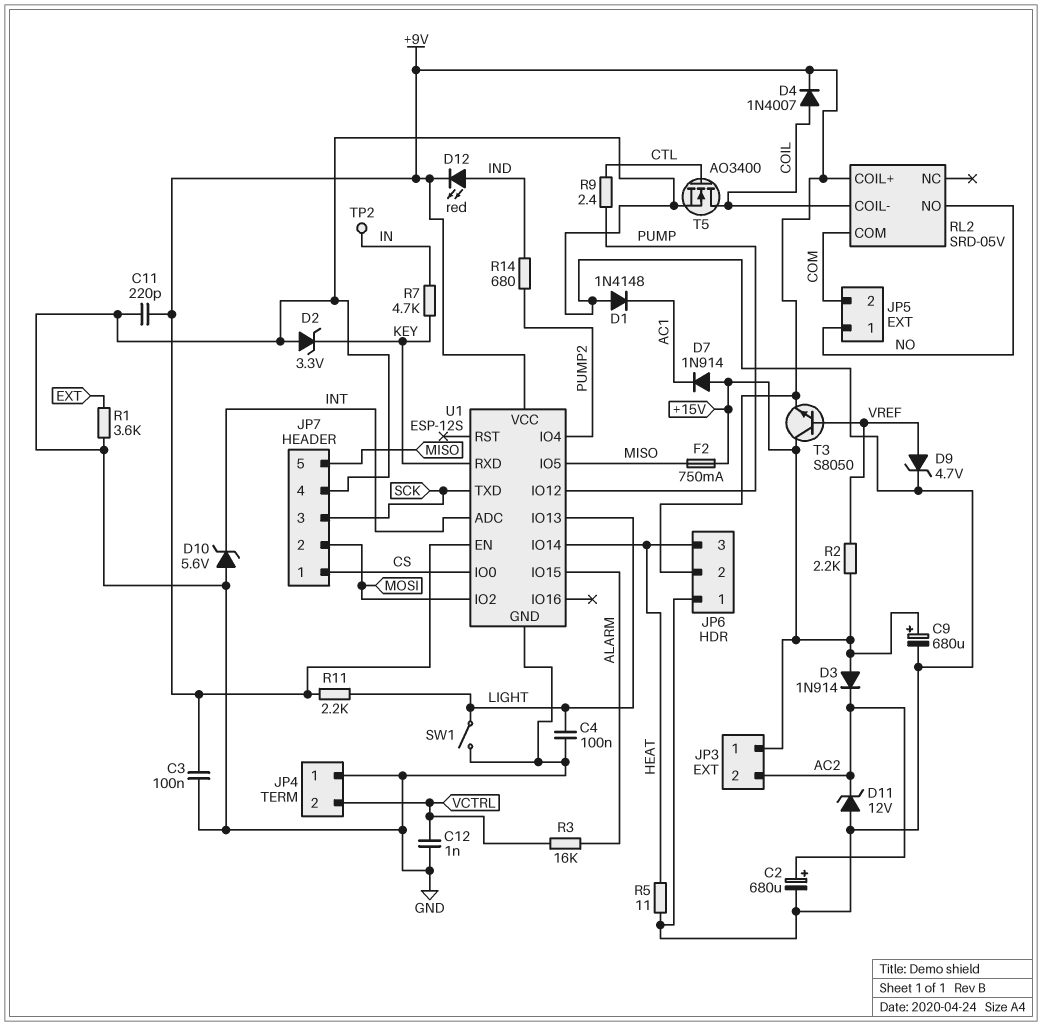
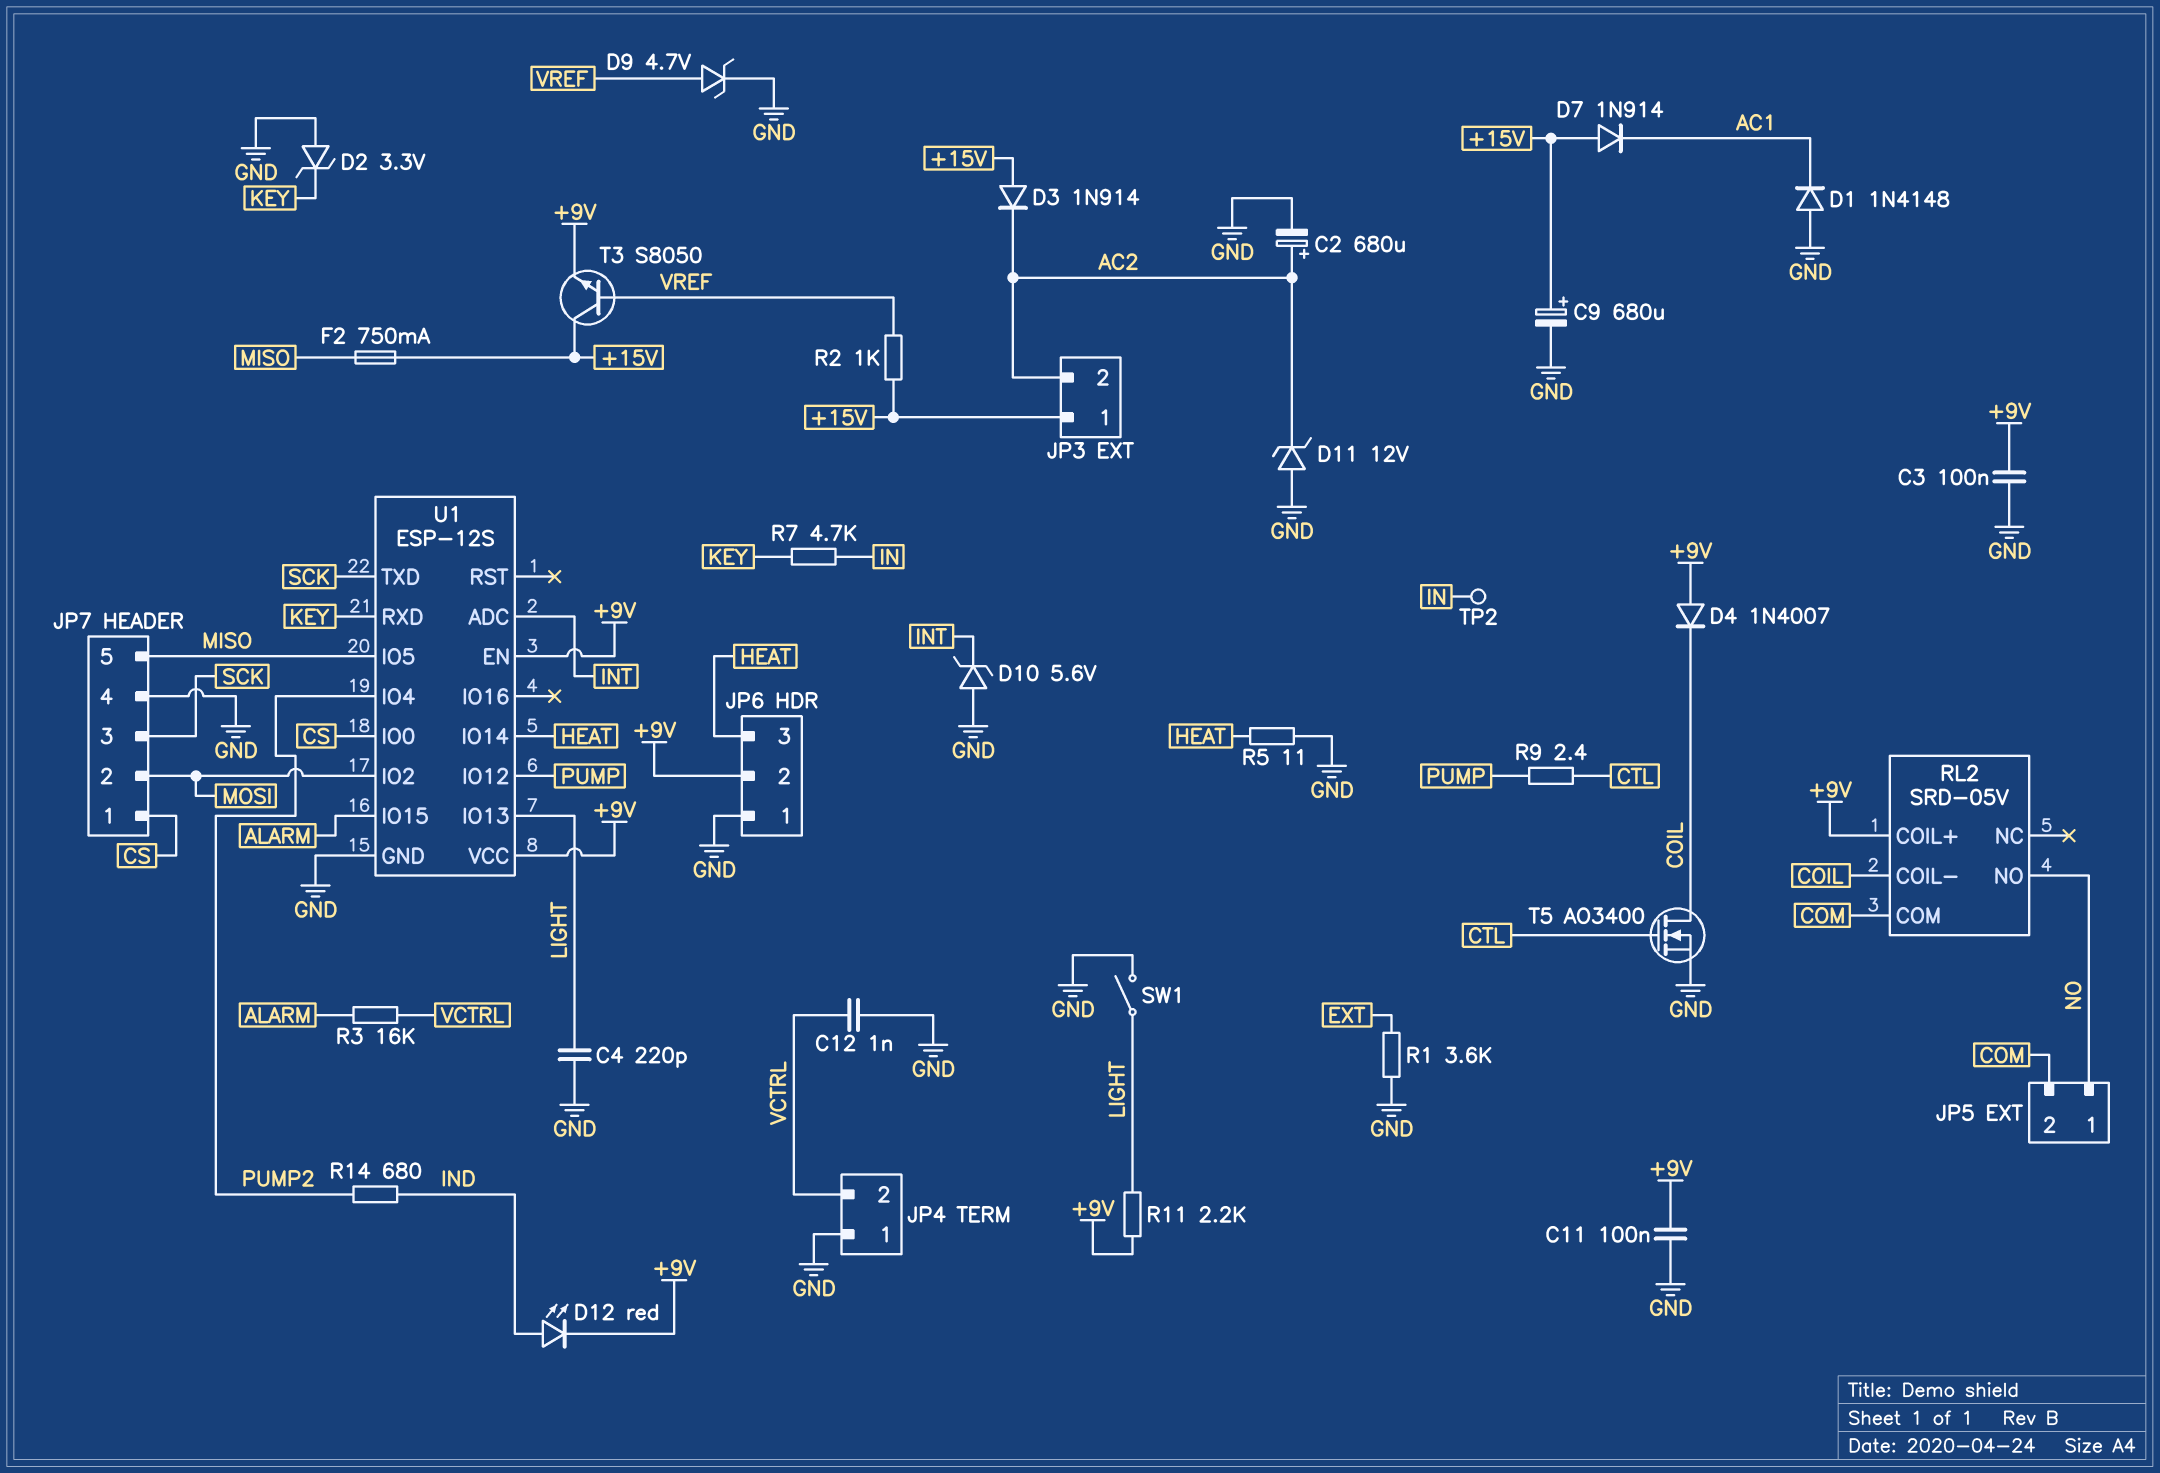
C4: 100nF (GND, LIGHT) -> 220pF (GND, LIGHT)
C11: 220pF (+9V, GND) -> 100nF (+9V, GND)
D4: diode 1N4007 (A COIL, K +9V) -> diode 1N4007 (A +9V, K COIL)
R2: 2.2k (+15V, VREF) -> 1k (+15V, VREF)

